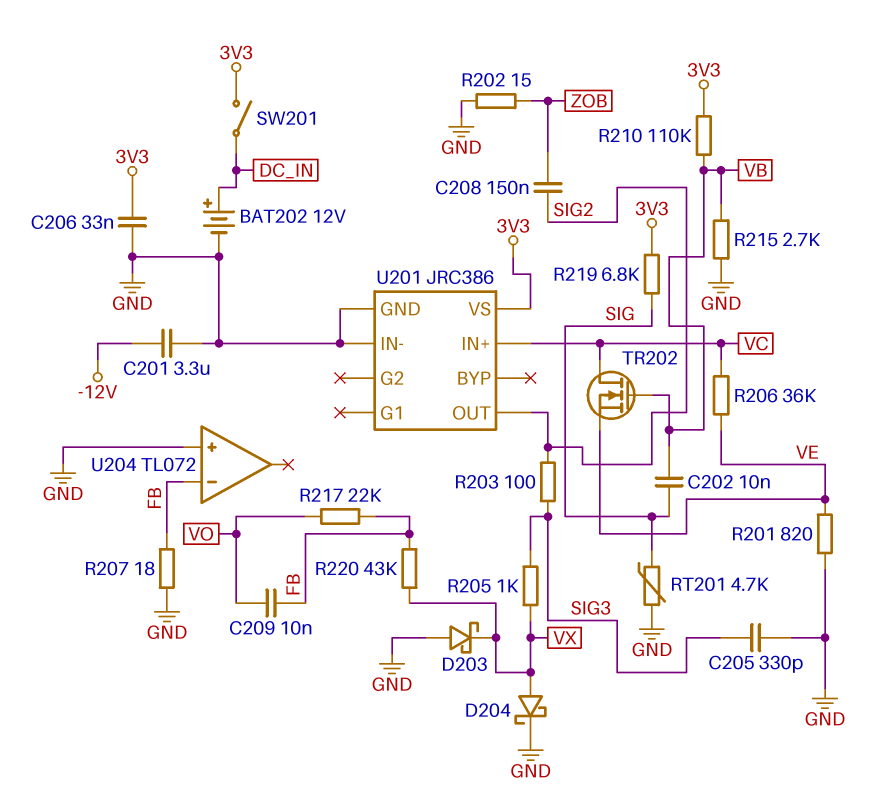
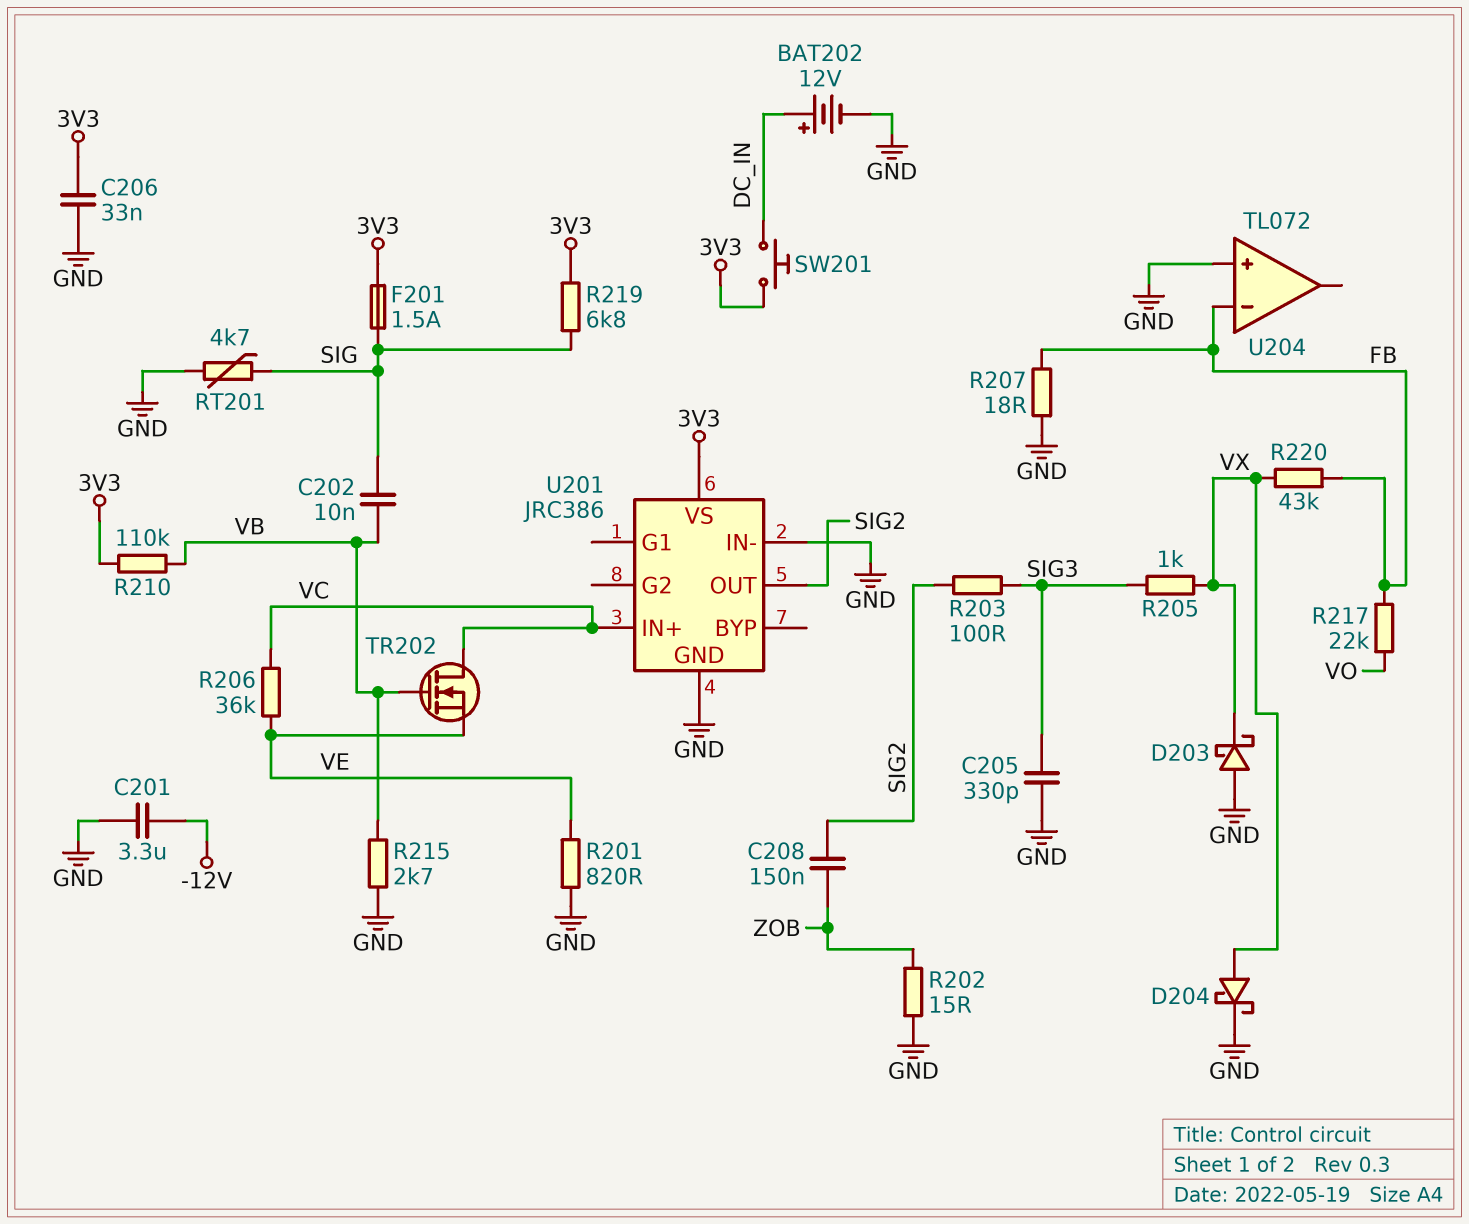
C209: 10nF (FB, VO) -> none
F201: none -> 1.5A (3V3, SIG)
SW201: switch (3V3, DC_IN) -> button (3V3, DC_IN)

